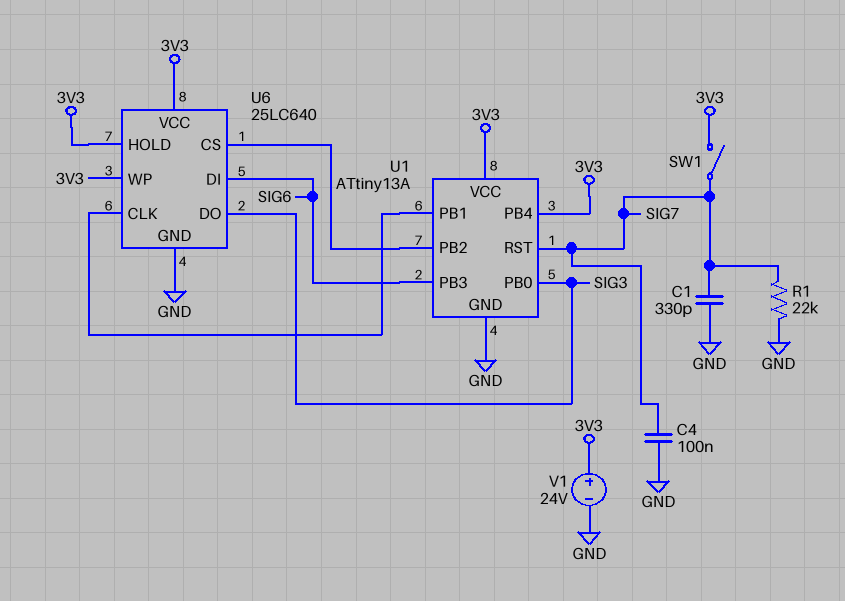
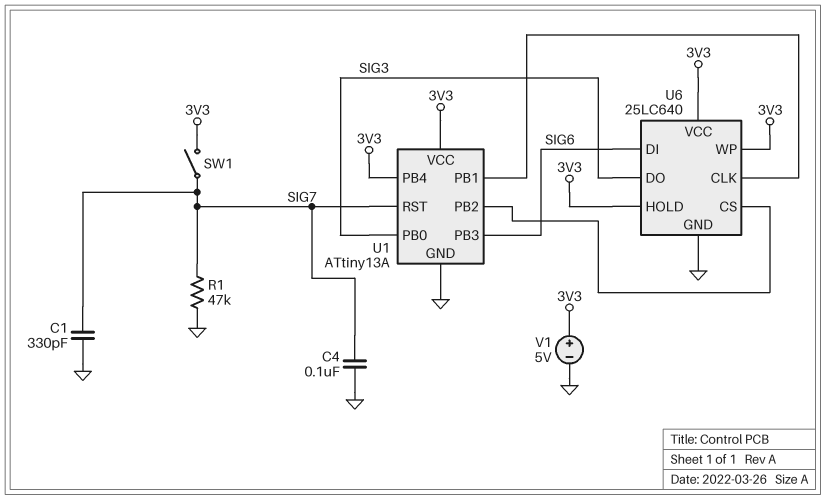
R1: 22k (GND, SIG7) -> 47k (GND, SIG7)
V1: 24V (plus 3V3, minus GND) -> 5V (plus 3V3, minus GND)

